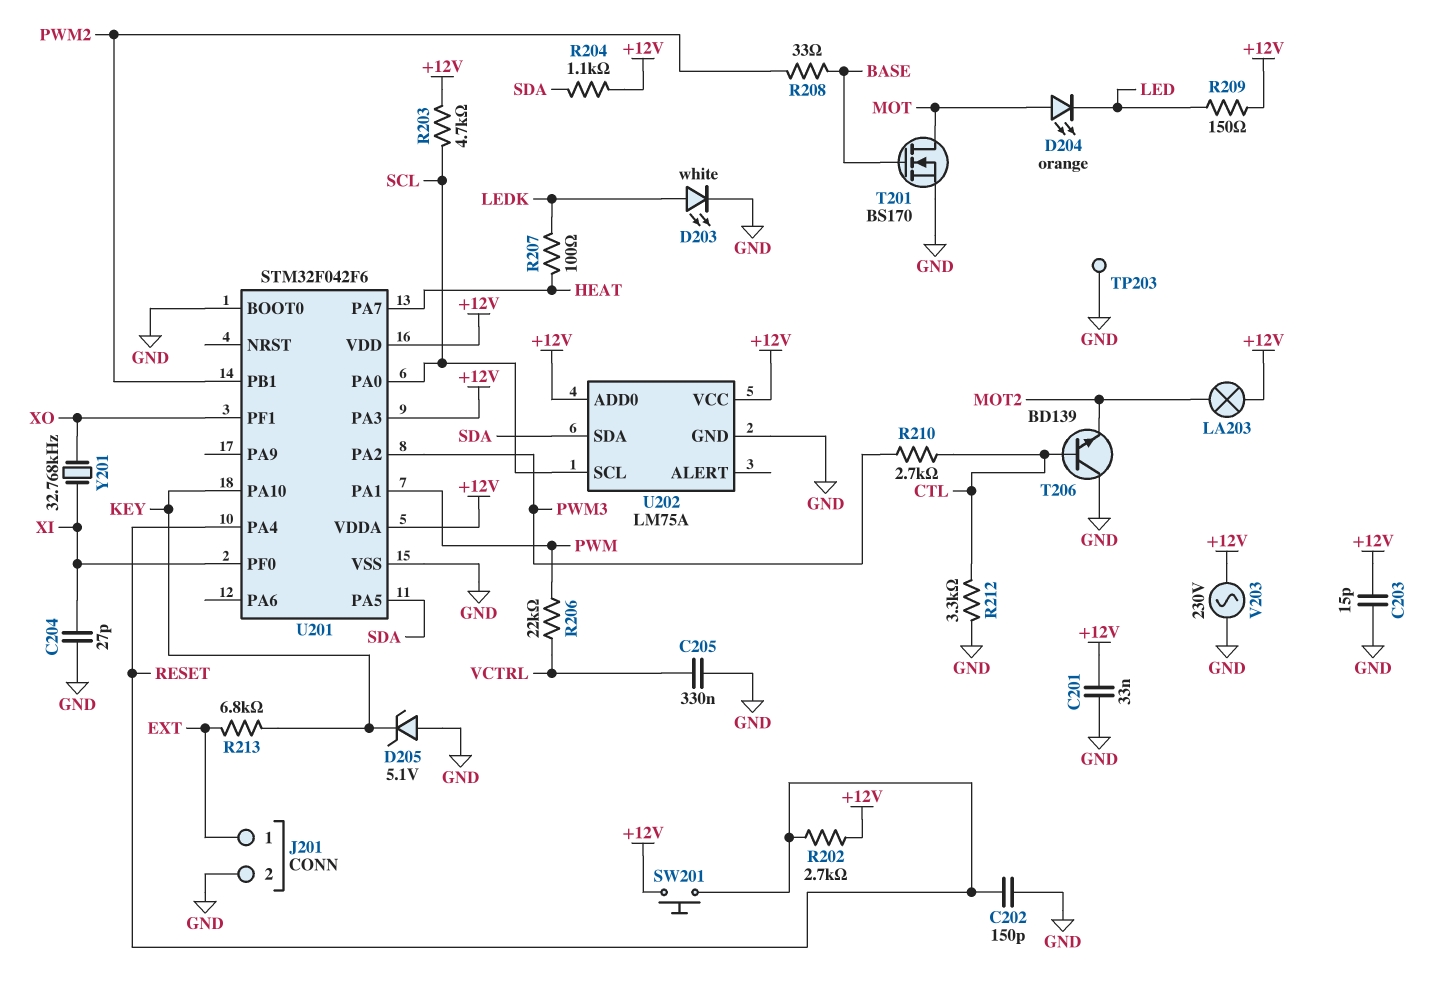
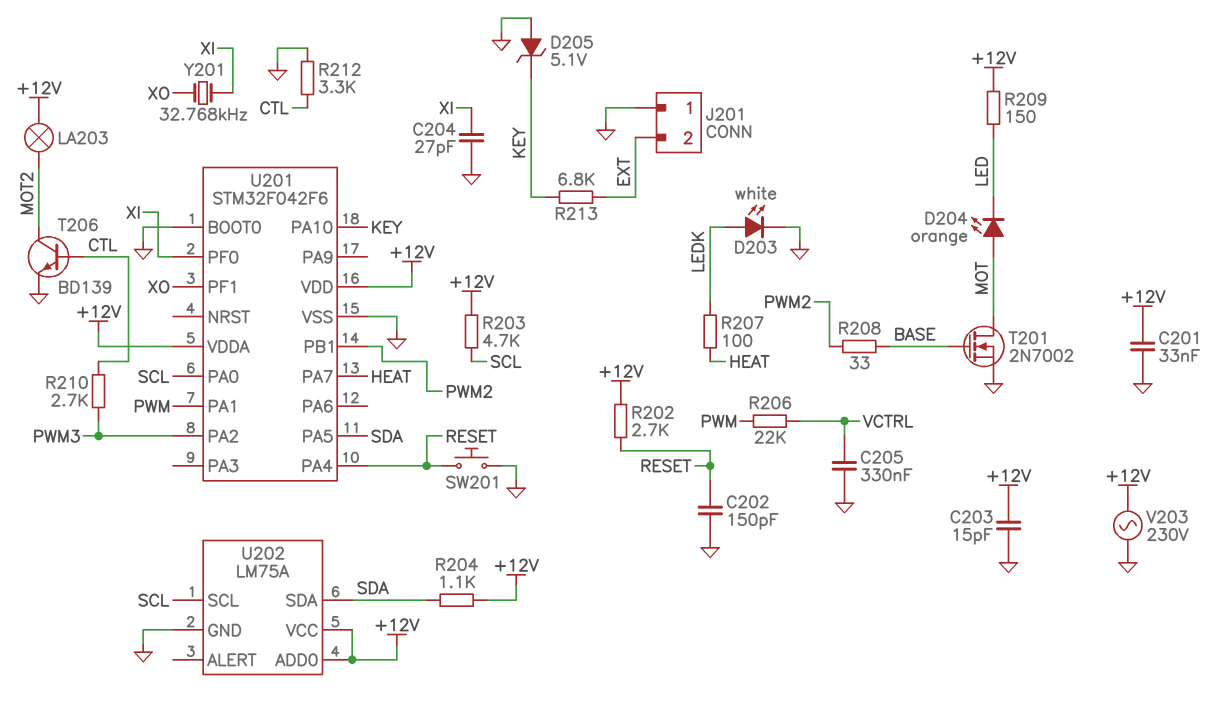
J201 pin 1: EXT -> GND
J201 pin 2: GND -> EXT
SW201: button (+12V, RESET) -> button (GND, RESET)
T201: NMOS BS170 (G BASE, D MOT, S GND) -> NMOS 2N7002 (G BASE, D MOT, S GND)
T206: NPN BD139 (B CTL, C GND, E MOT2) -> NPN BD139 (B CTL, C MOT2, E GND)
TP203: test point (GND) -> none
U201 pin PA3: +12V -> none

